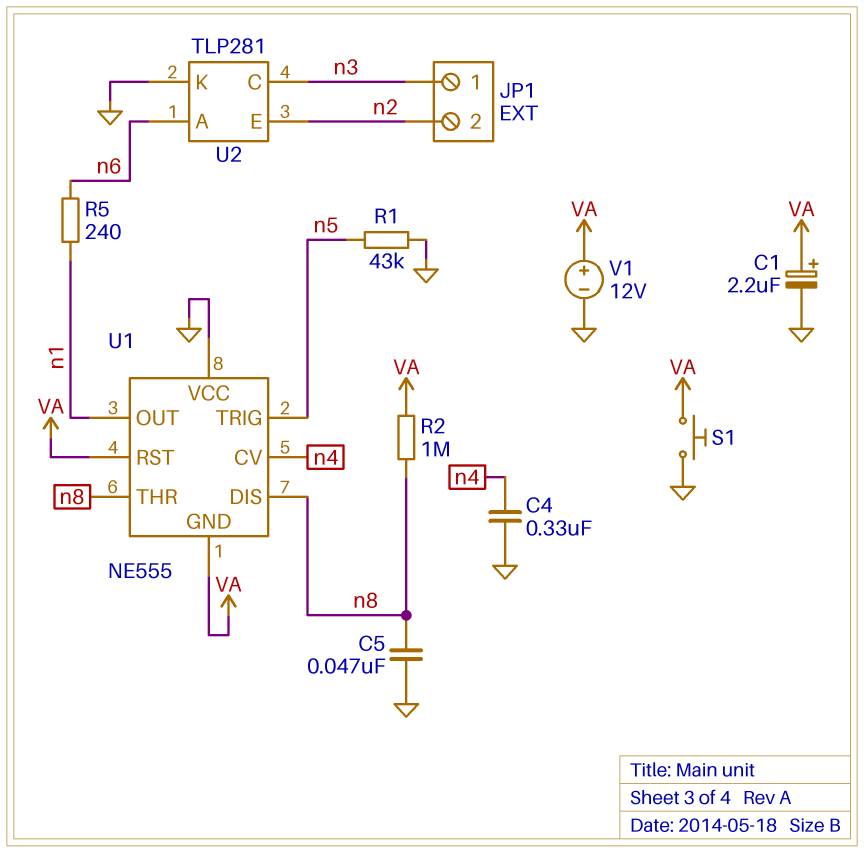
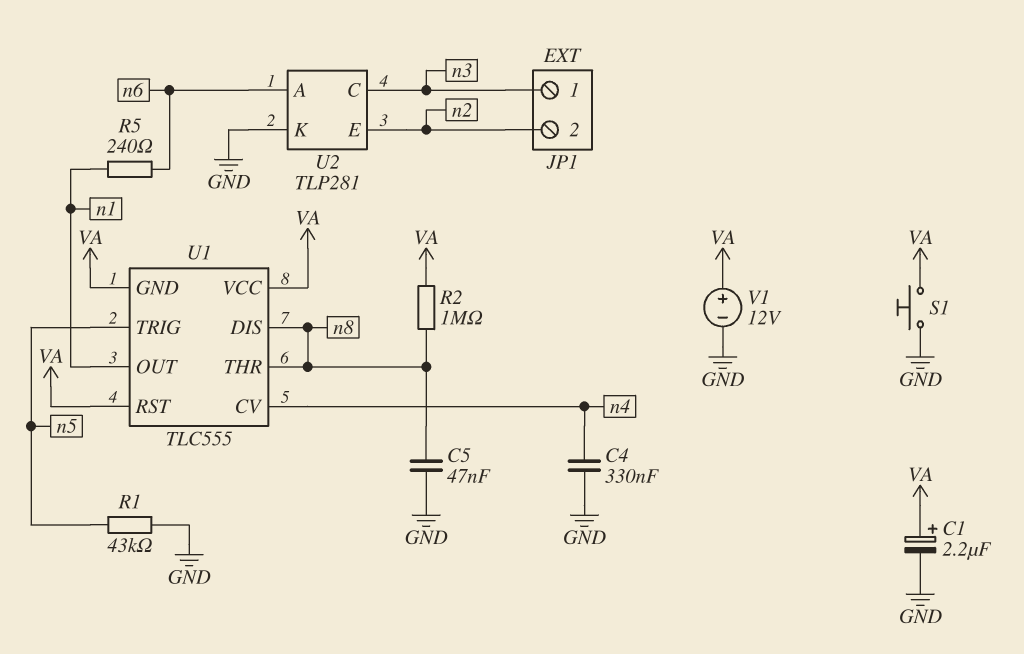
U1: NE555 -> TLC555
U1 pin VCC: GND -> VA

